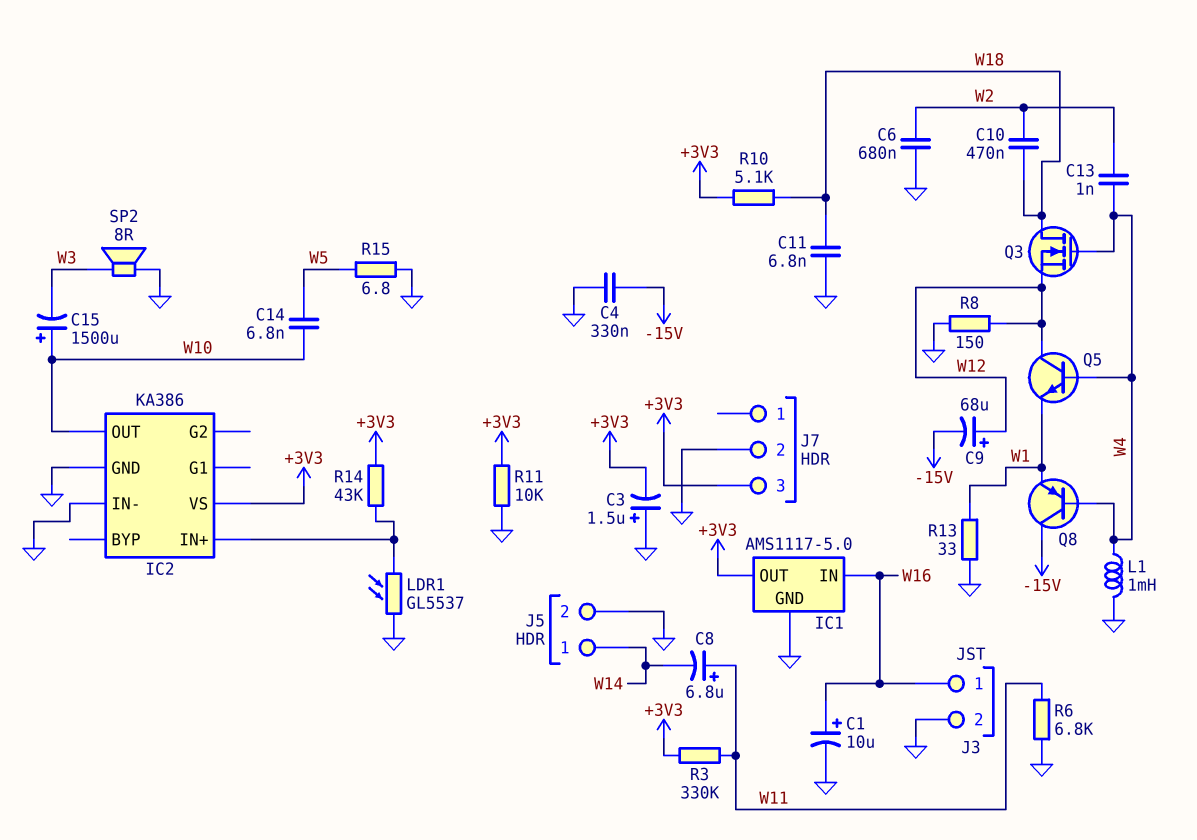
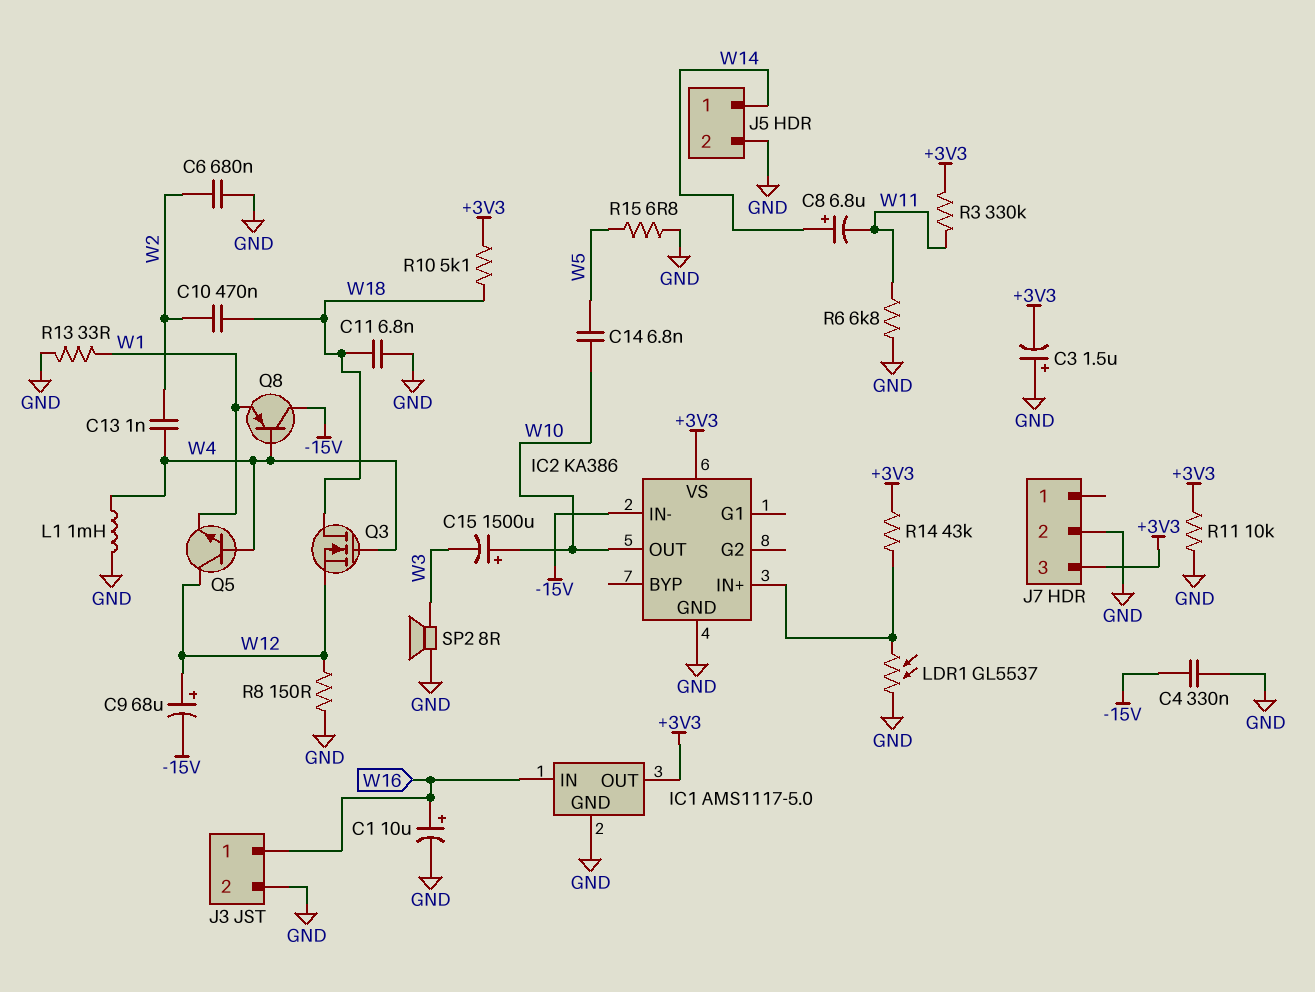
C8: 6.8uF (plus W11, minus W14) -> 6.8uF (plus W14, minus W11)
IC2 pin IN-: GND -> -15V

